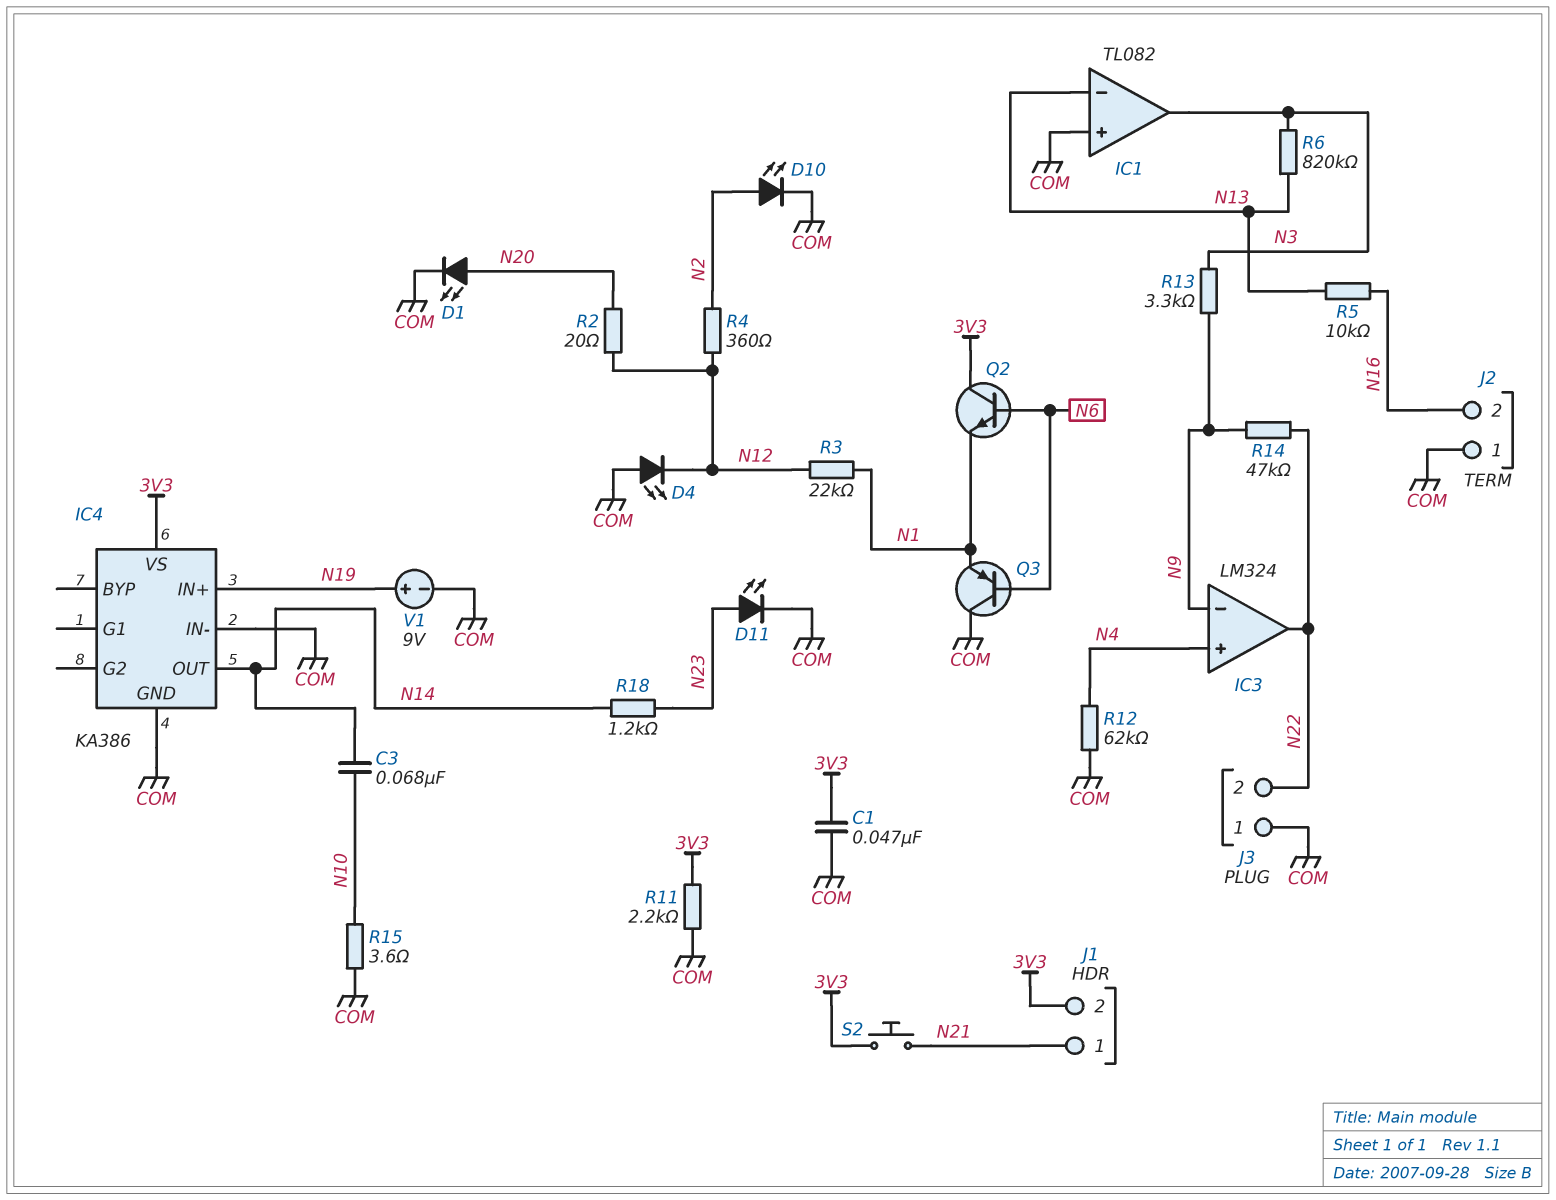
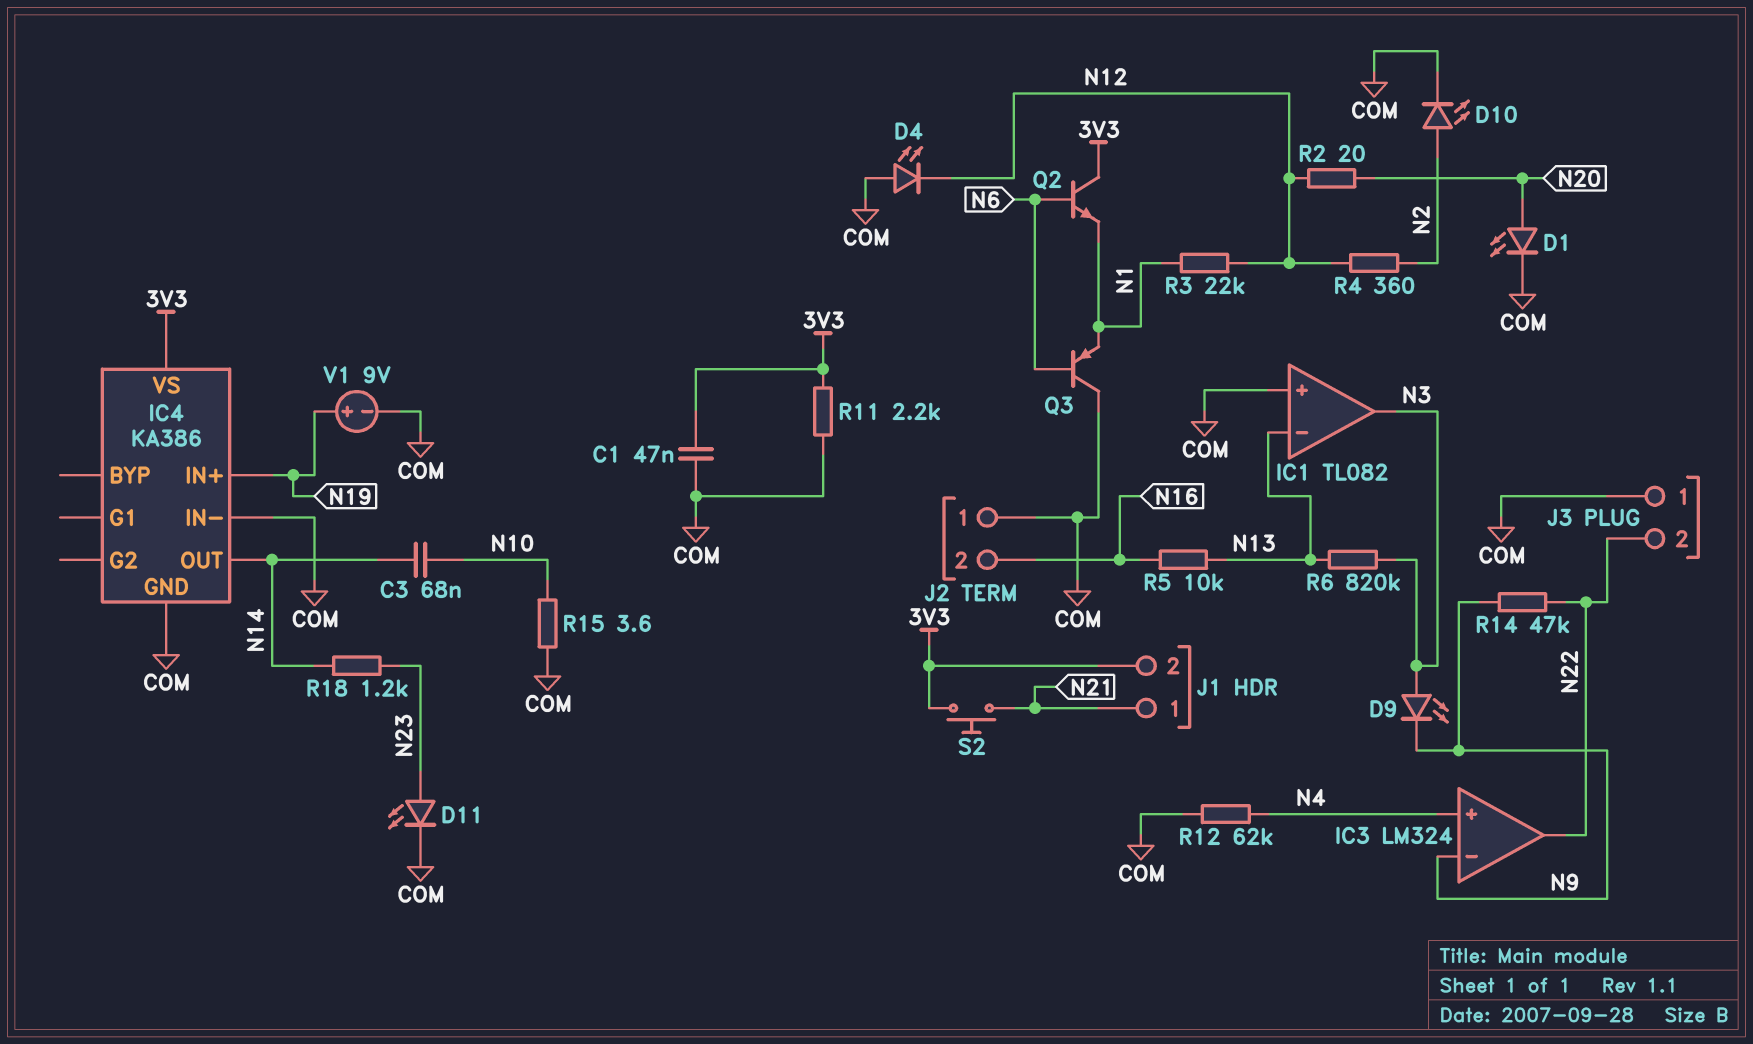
D9: none -> LED (A N3, K N9)
R13: 3.3k (N3, N9) -> none

